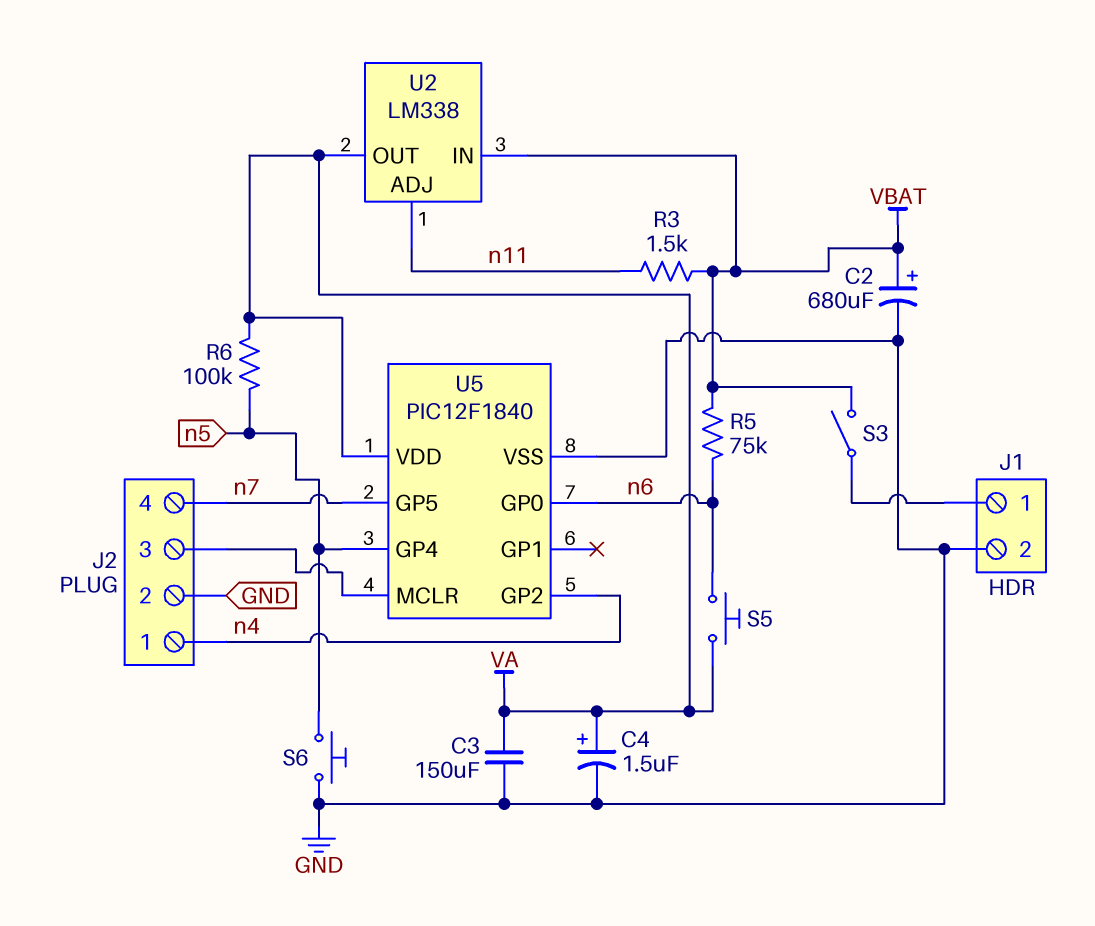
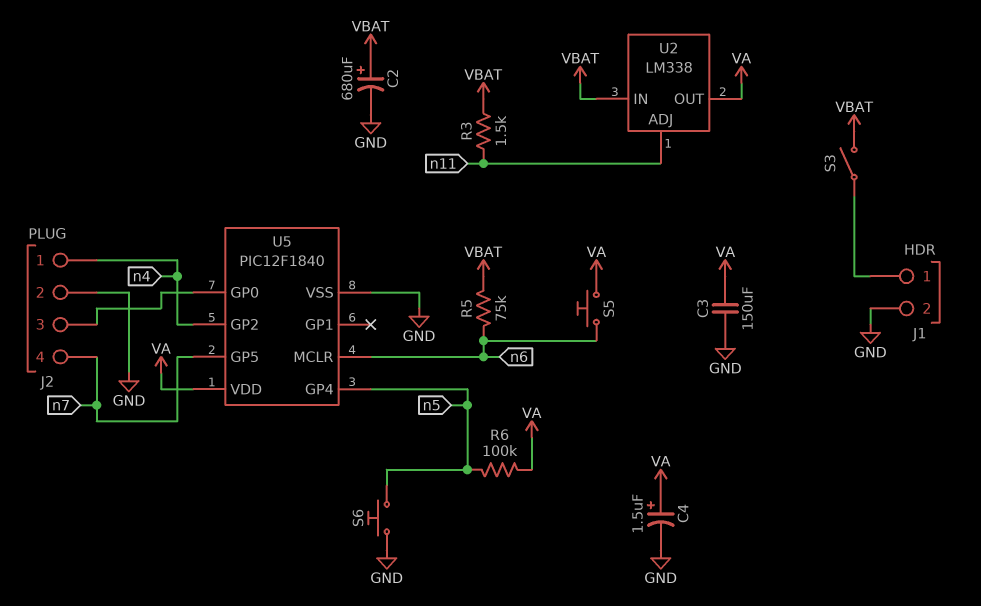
U5 pin GP0: n6 -> J2/3
U5 pin MCLR: J2/3 -> n6

